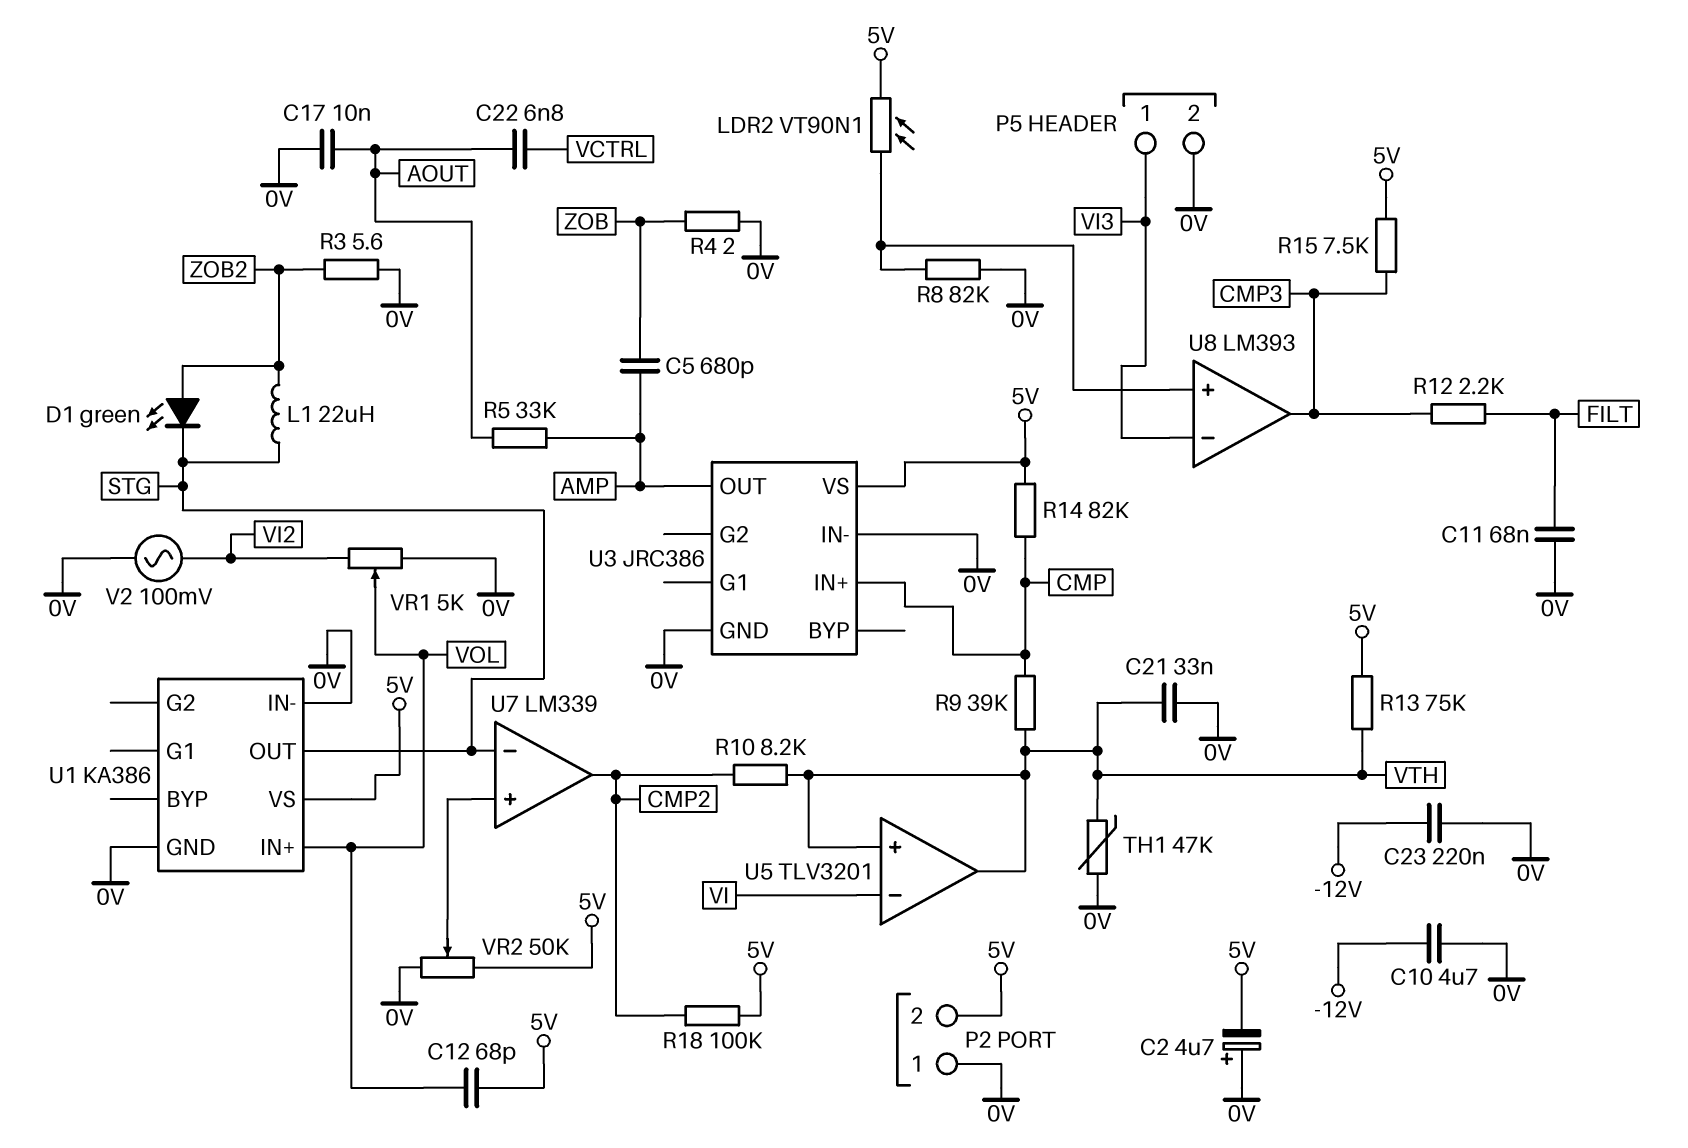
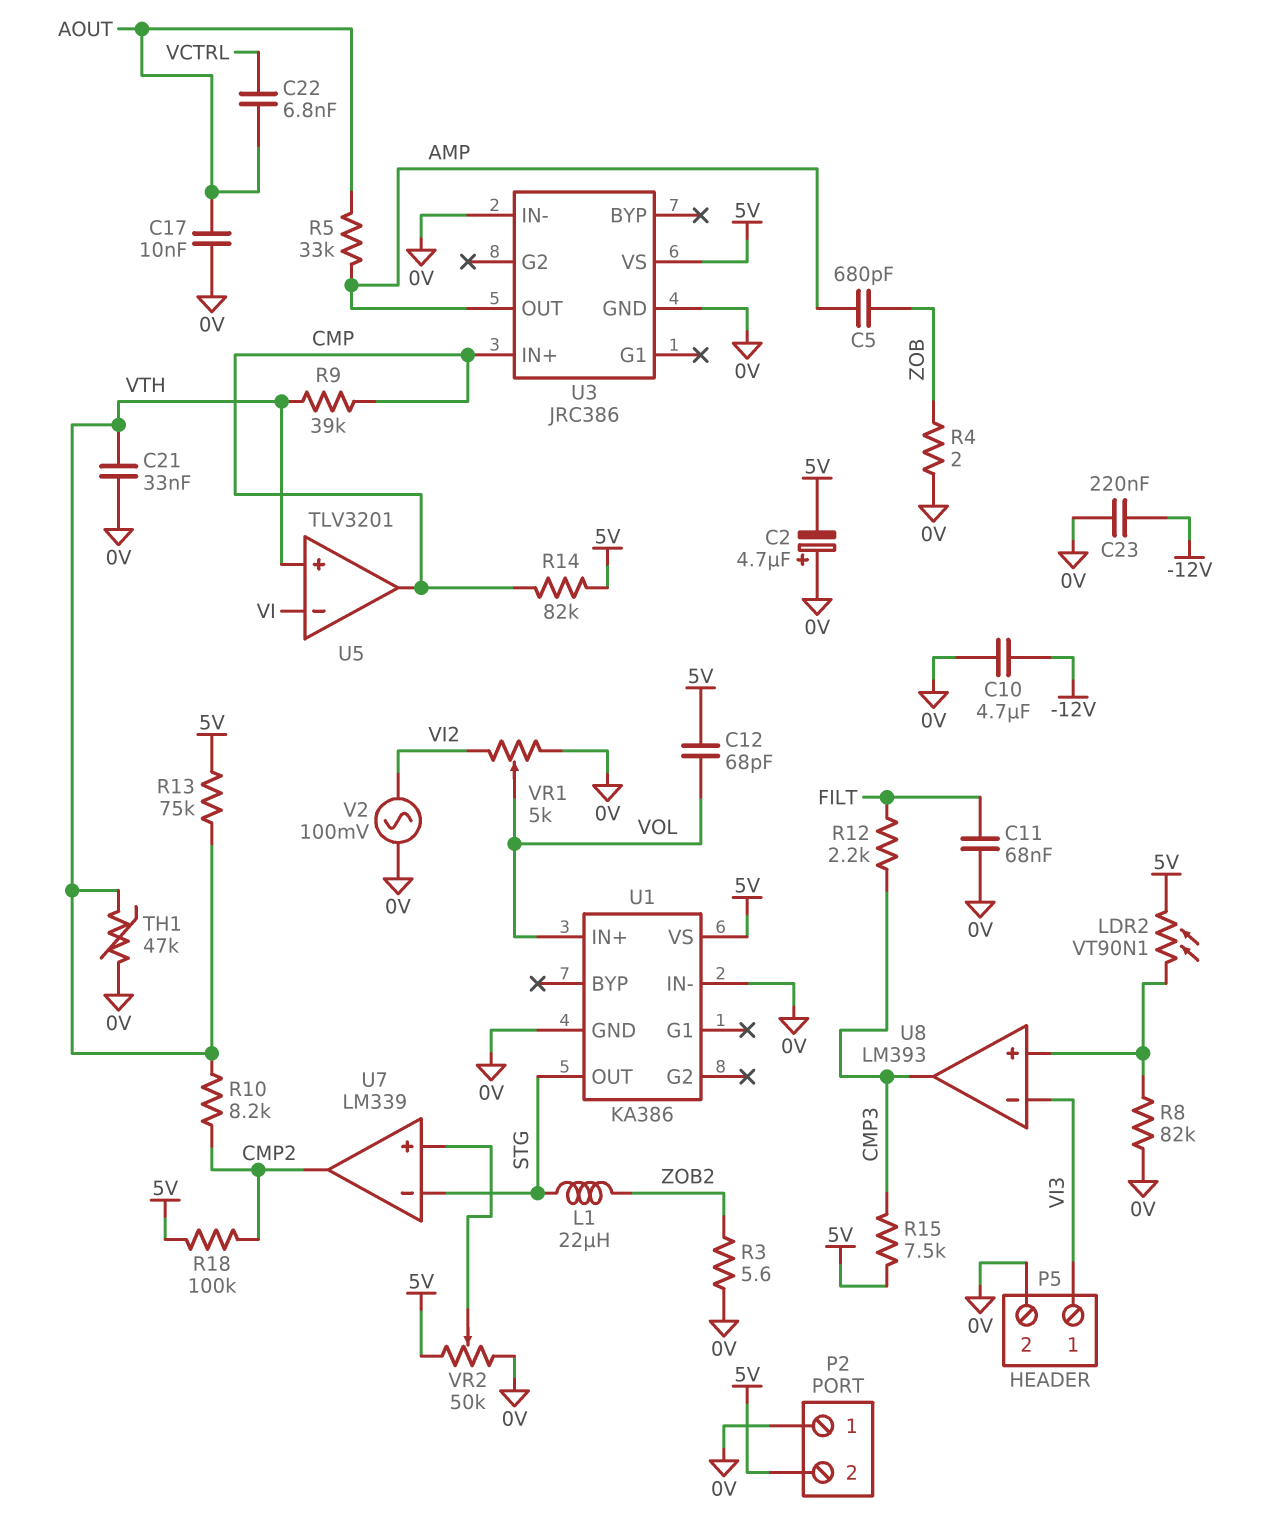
D1: LED green (A ZOB2, K STG) -> none
U5 pin out: VTH -> CMP

